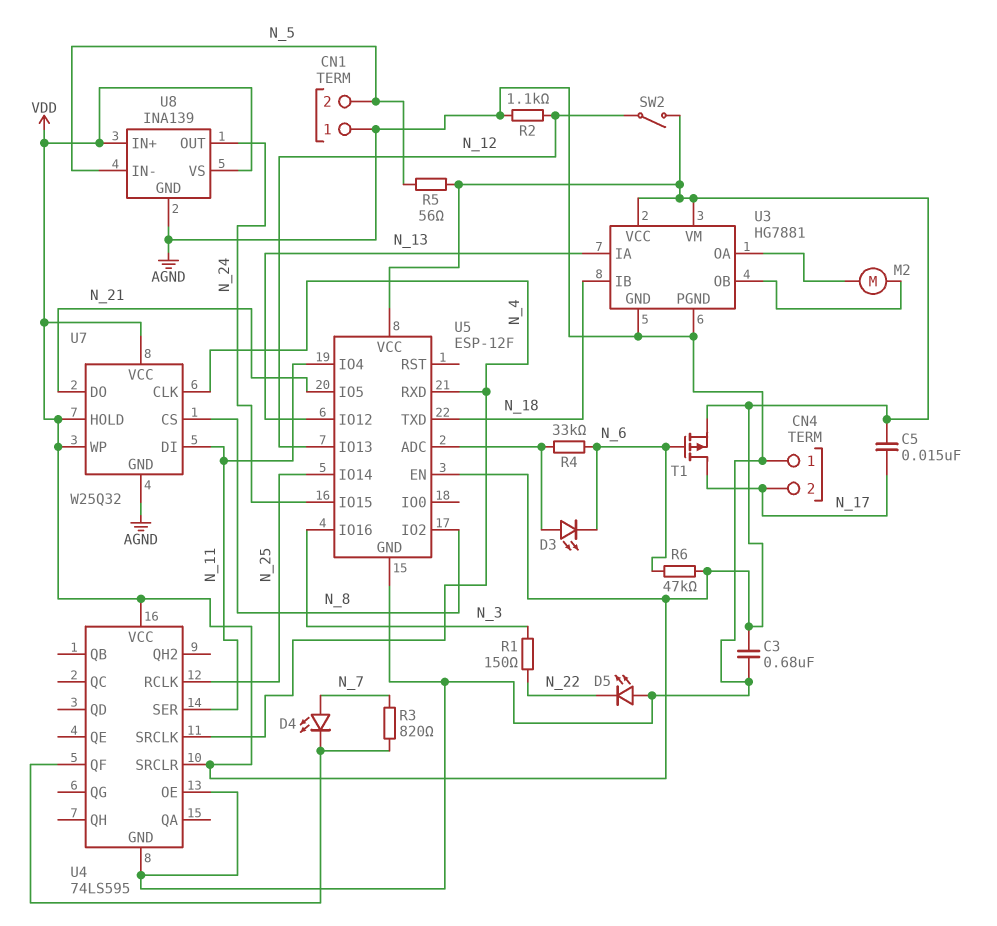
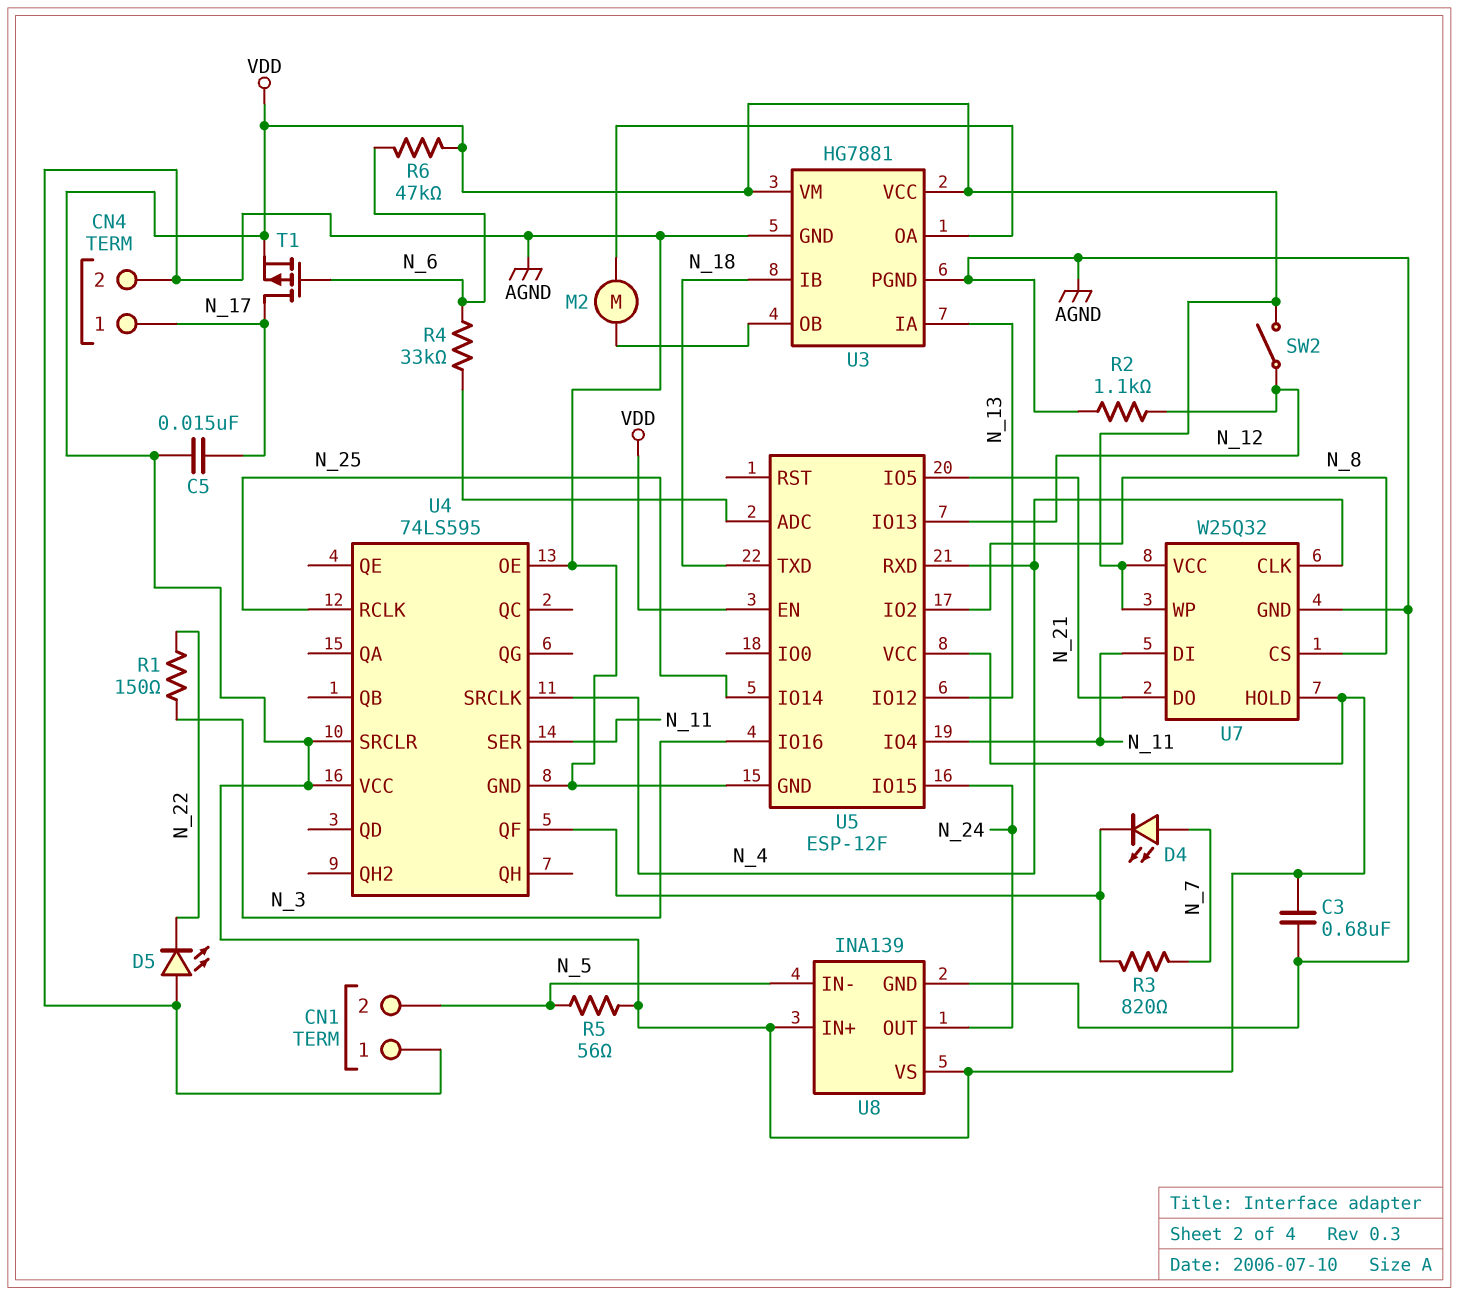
CN4 pin 1: AGND -> N_17
CN4 pin 2: N_17 -> AGND
D3: LED (A U5/ADC, K N_6) -> none

